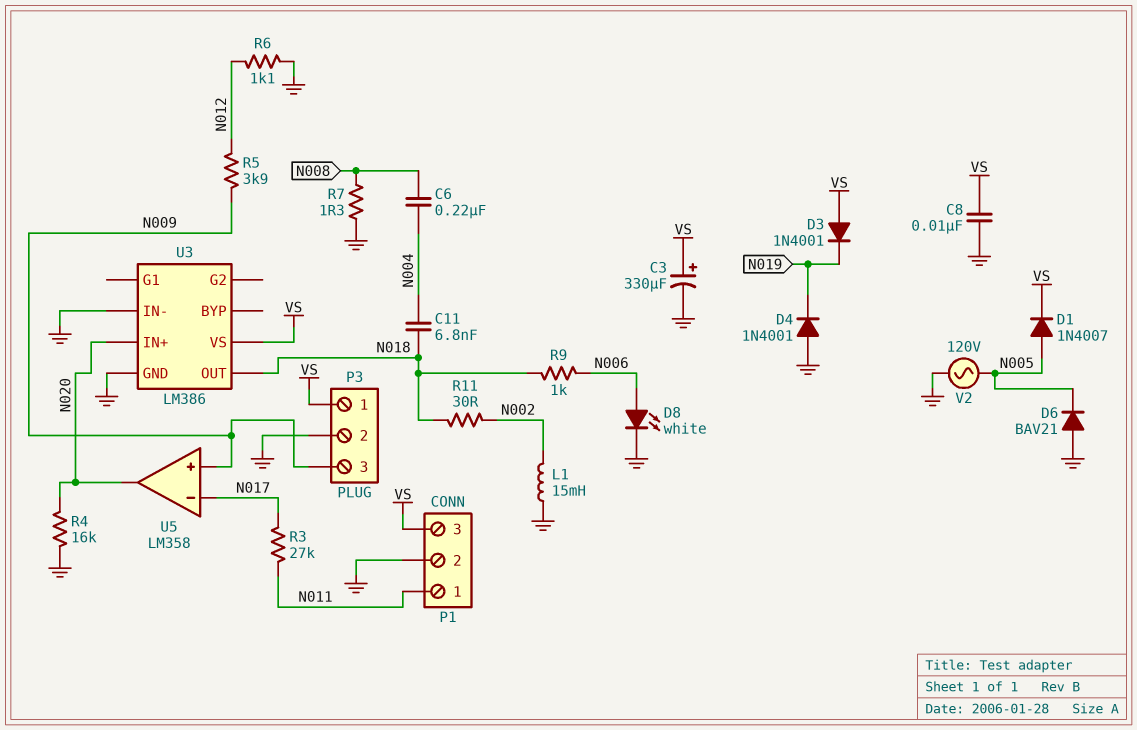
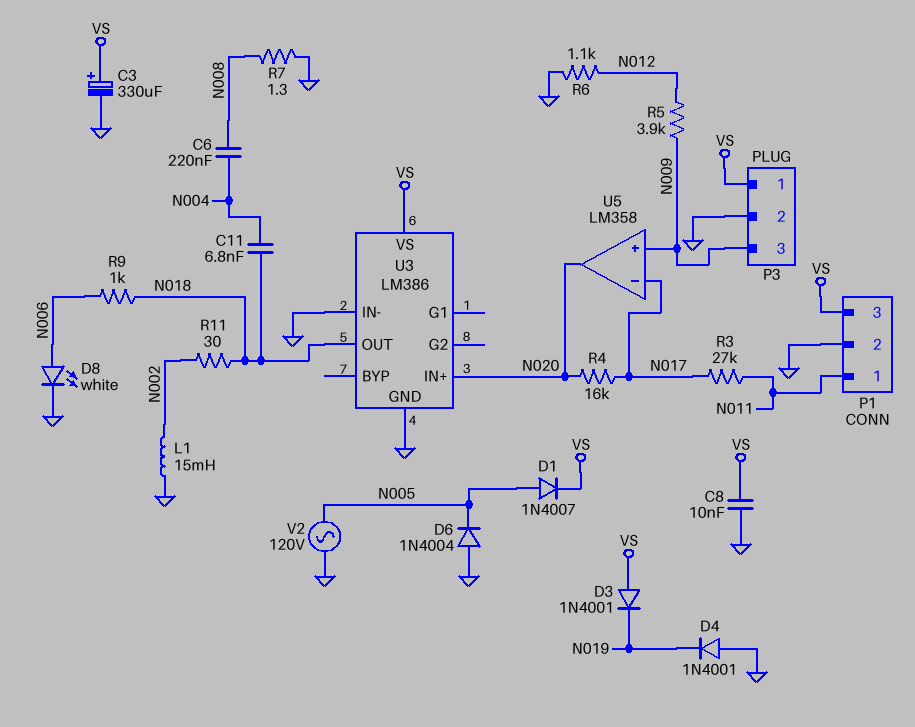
D6: diode BAV21 (A GND, K N005) -> diode 1N4004 (A GND, K N005)
R4: 16k (GND, N020) -> 16k (N017, N020)

